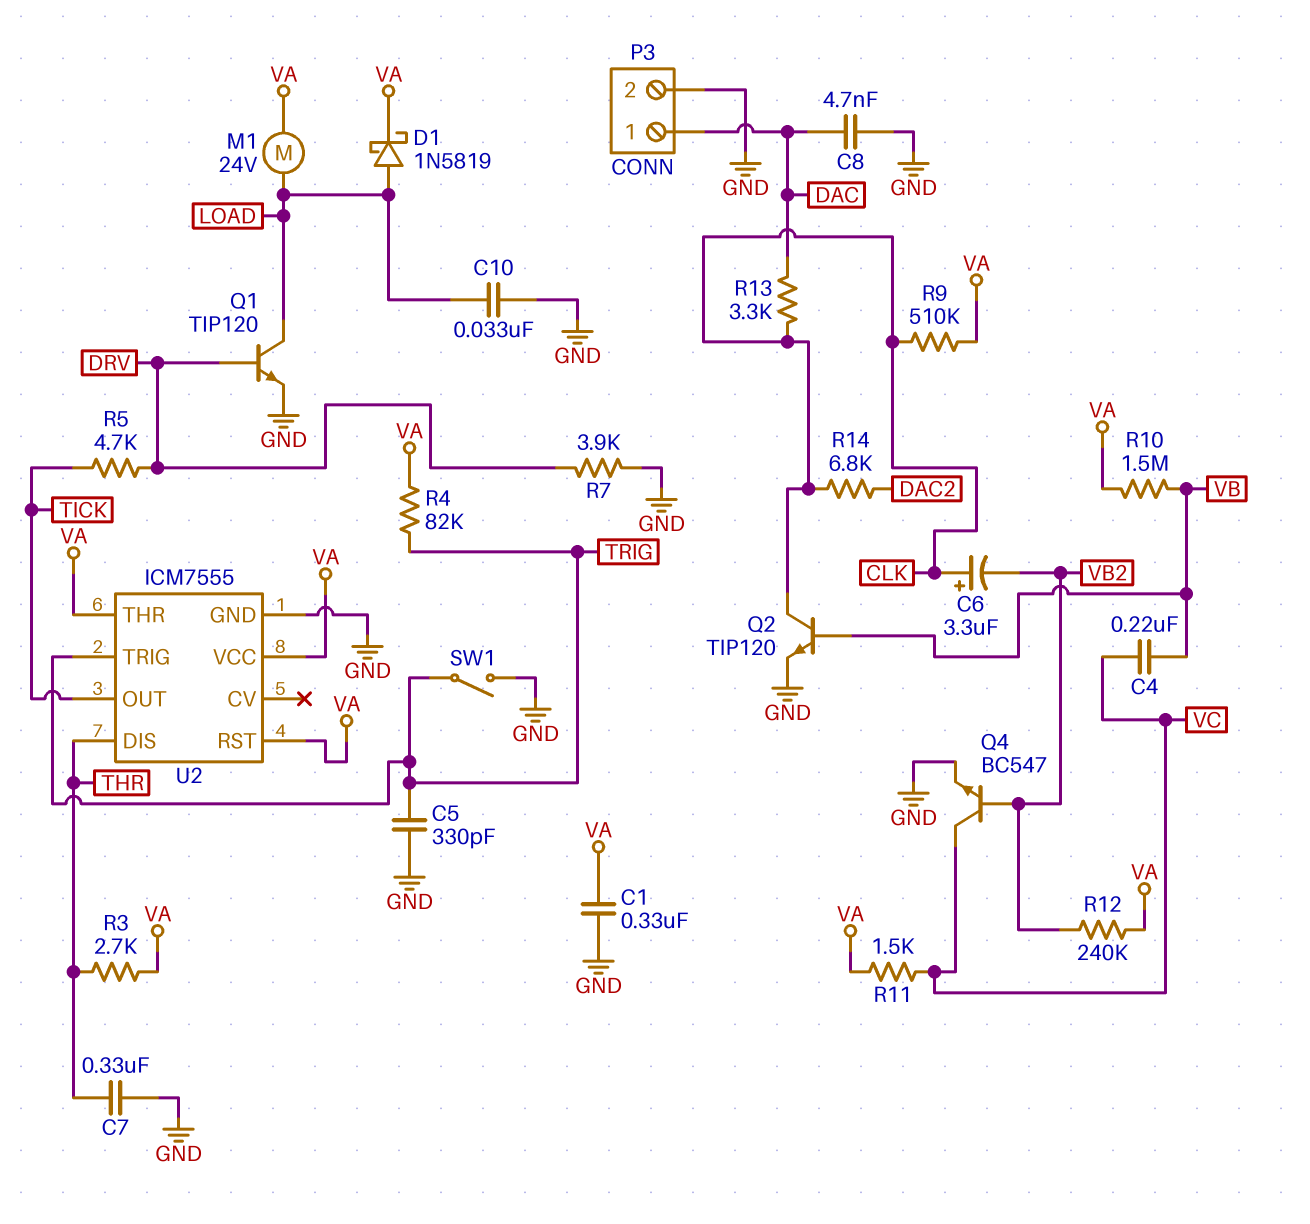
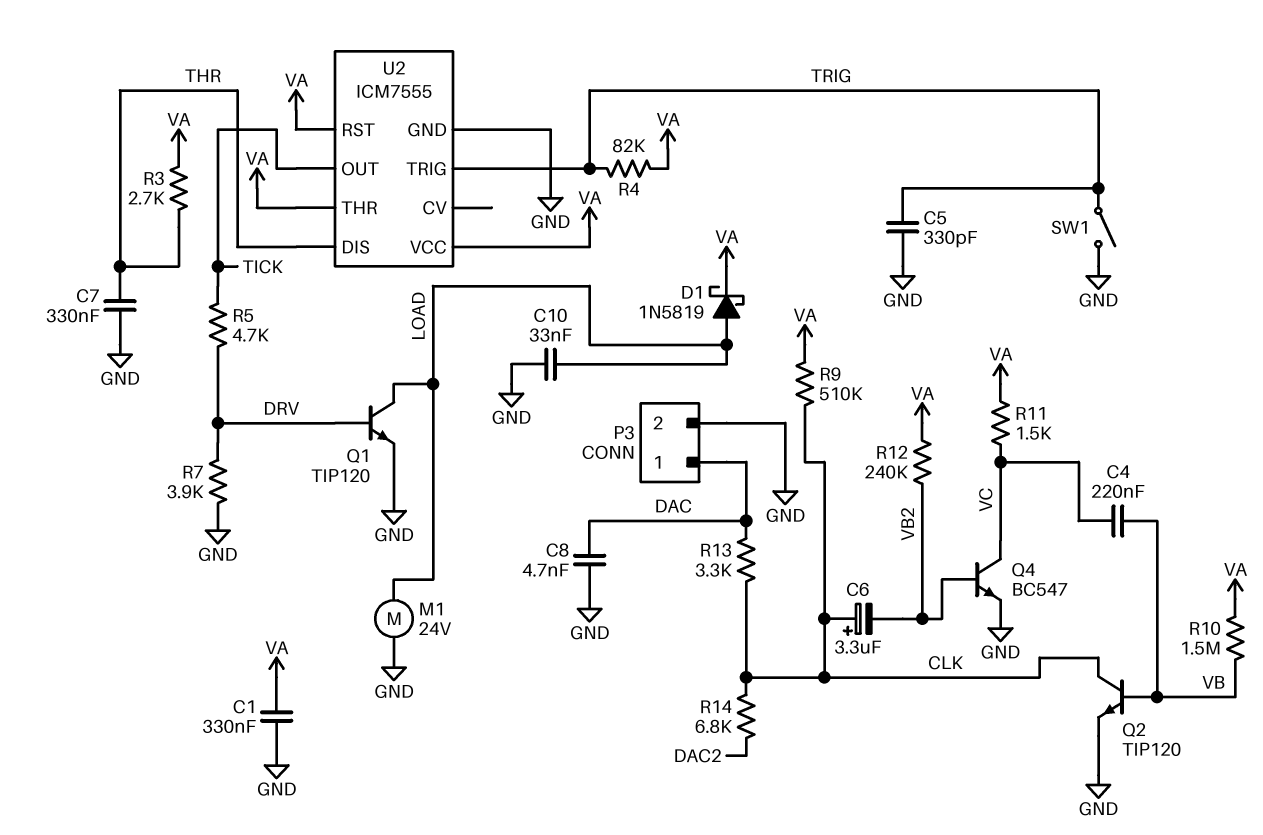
M1: motor 24V (LOAD, VA) -> motor 24V (GND, LOAD)

